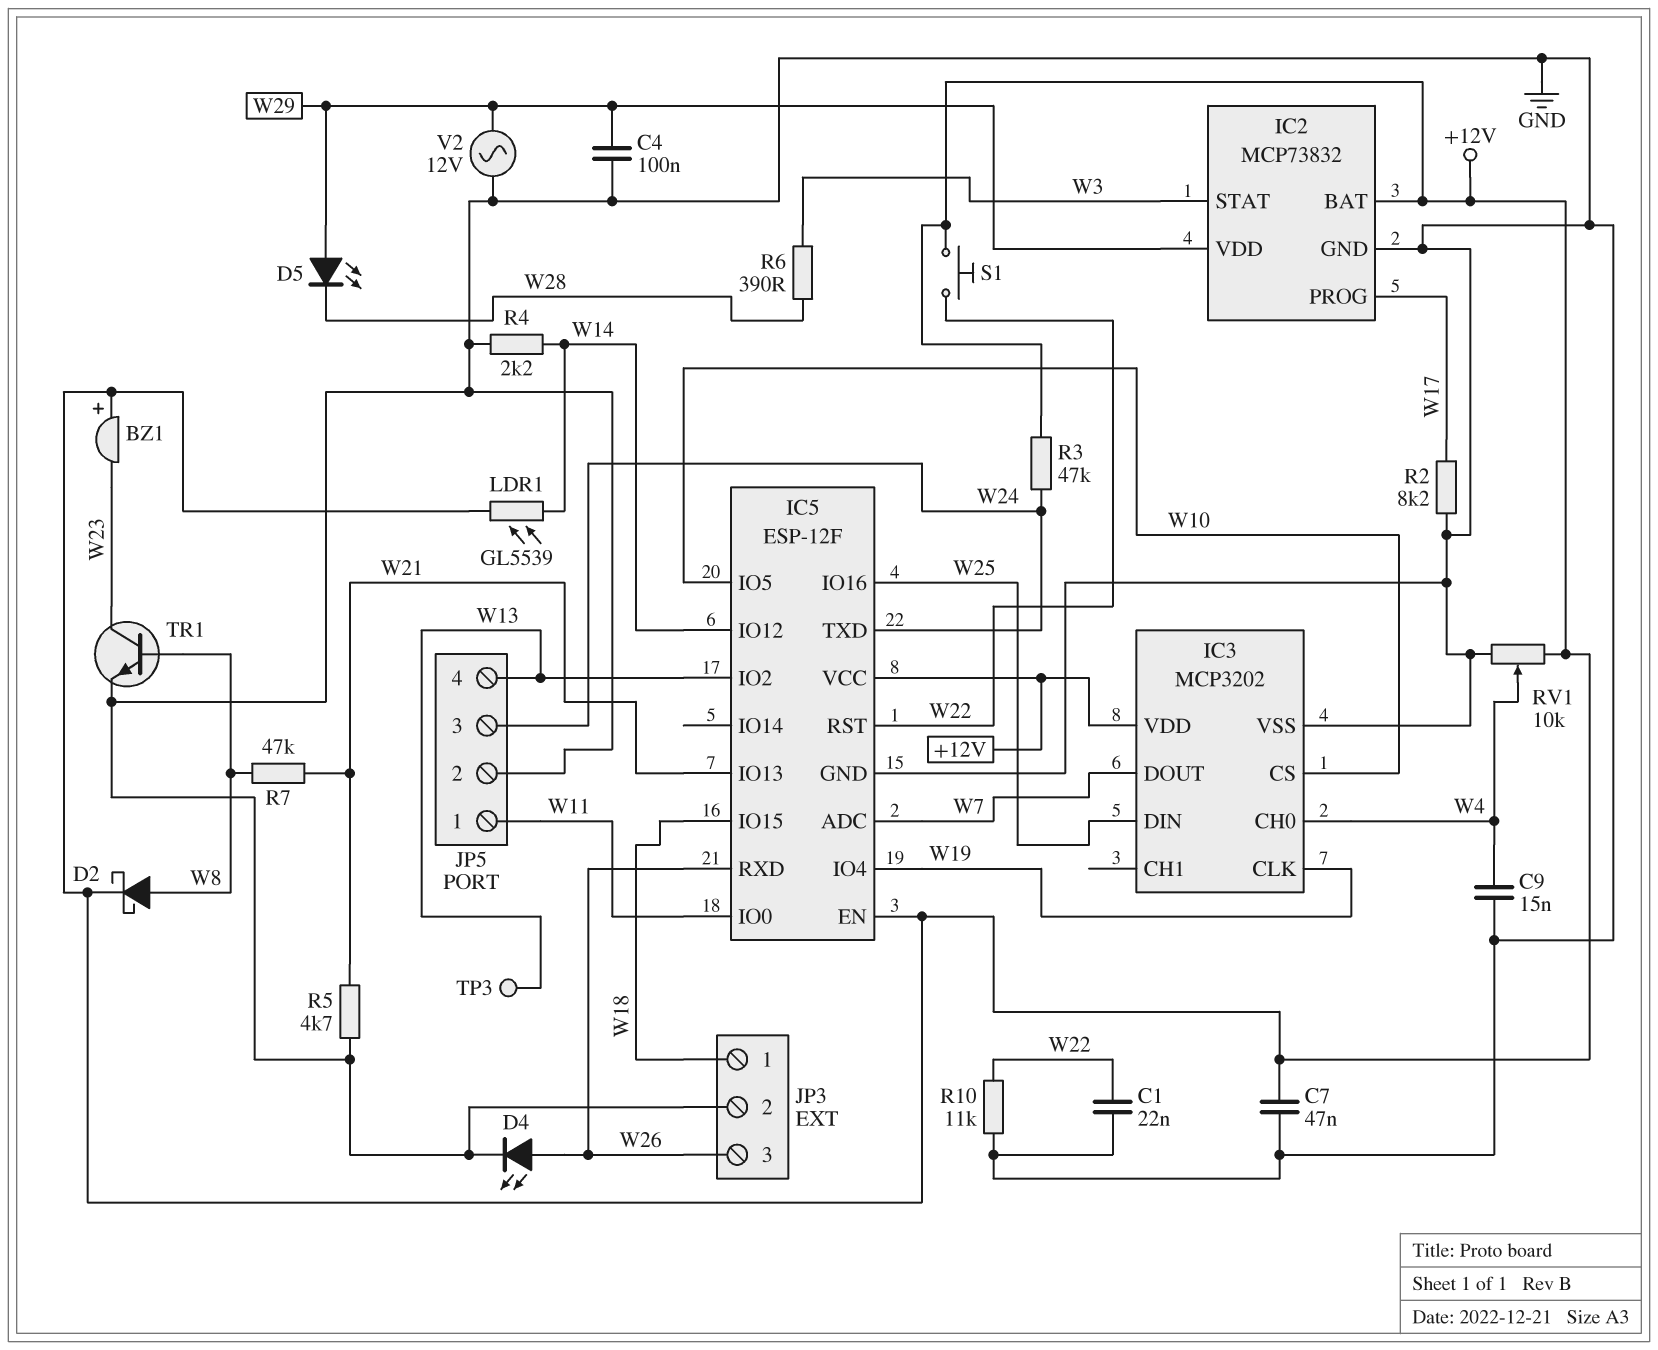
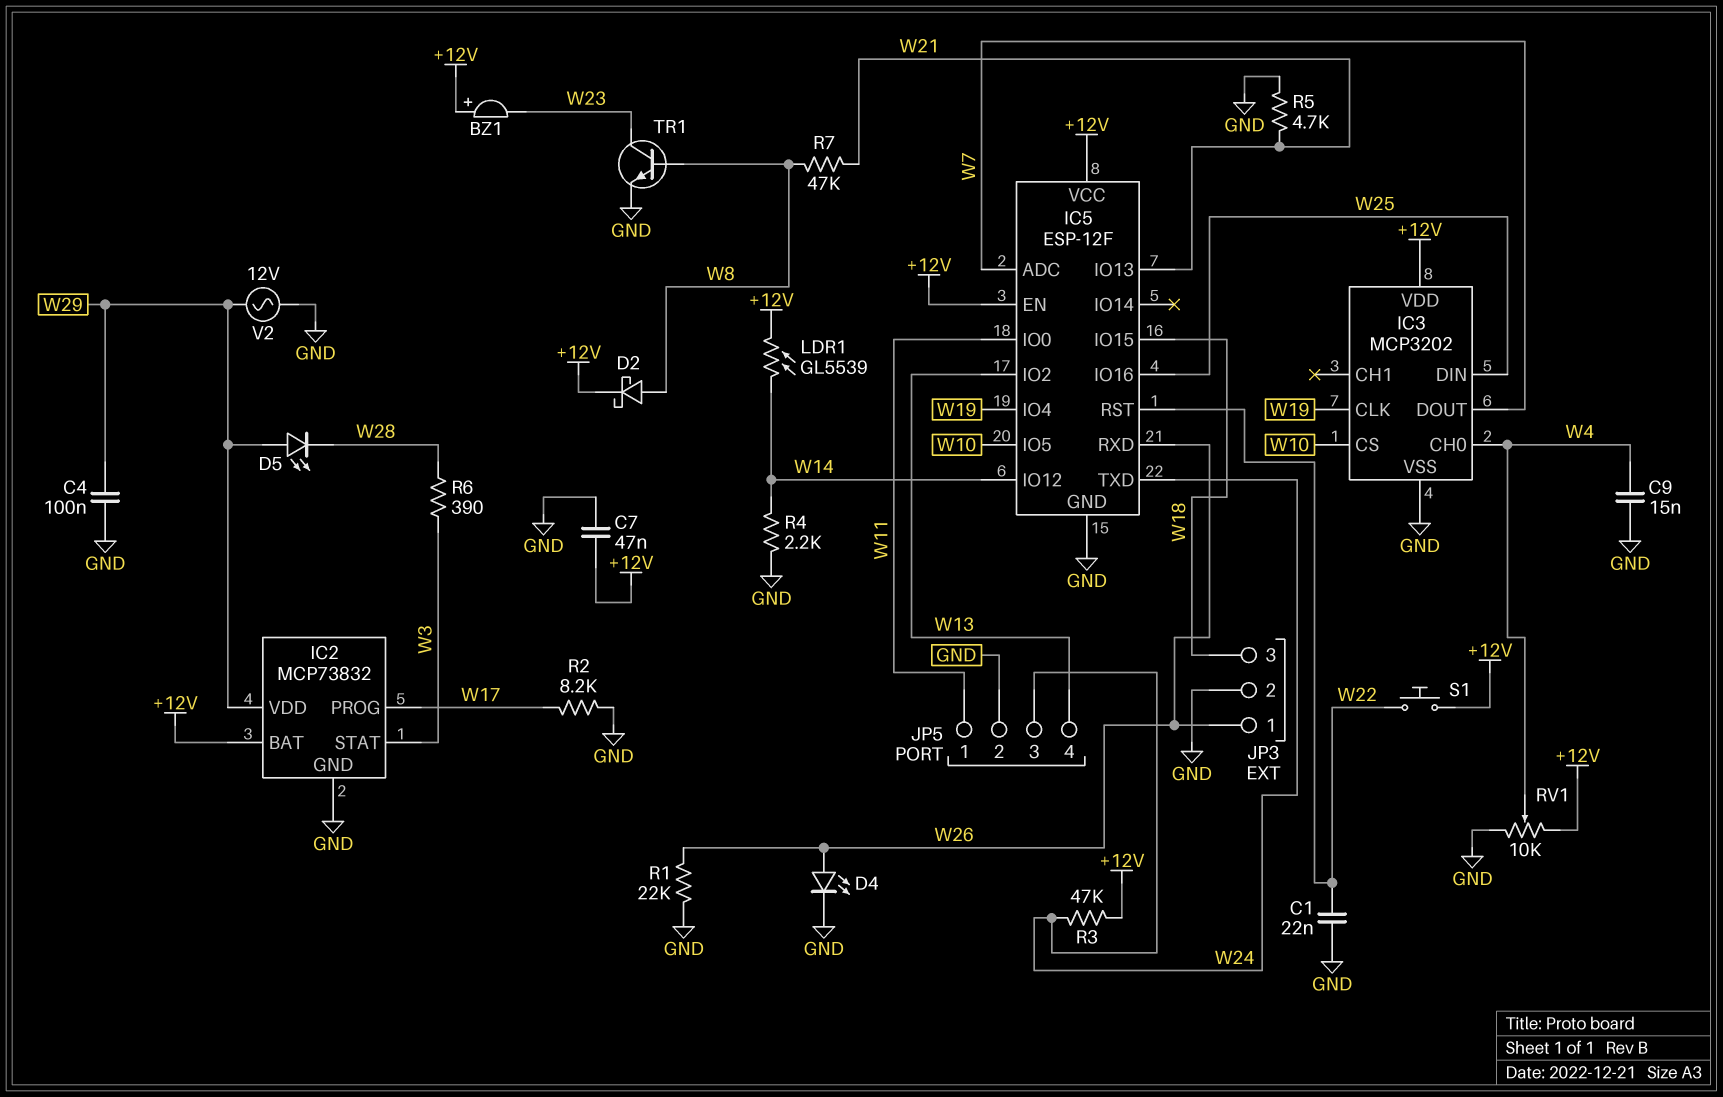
JP3 pin 1: W18 -> W26
JP3 pin 3: W26 -> W18
R1: none -> 22k (GND, W26)
R10: 11k (GND, W22) -> none
TP3: test point (W13) -> none

